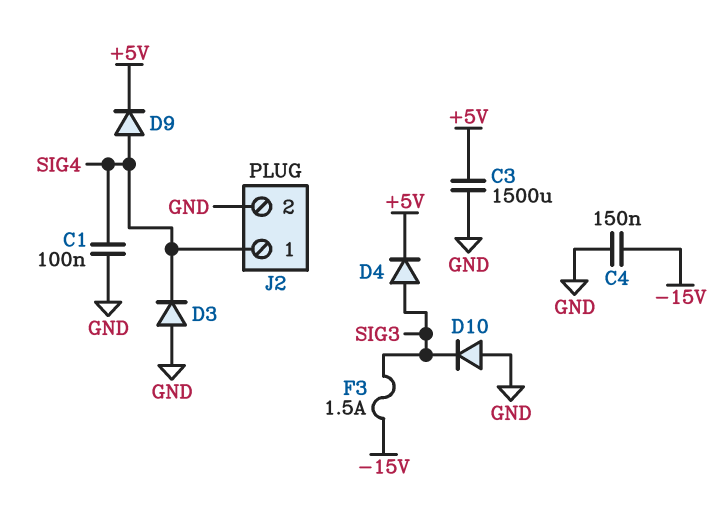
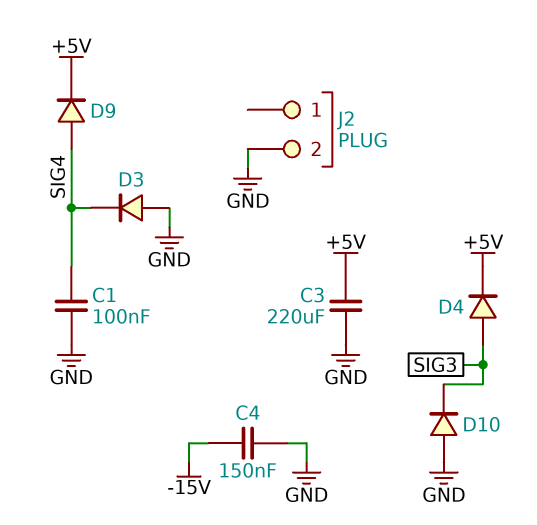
C3: 1500uF (+5V, GND) -> 220uF (+5V, GND)
F3: 1.5A (-15V, SIG3) -> none
J2 pin 1: SIG4 -> none

